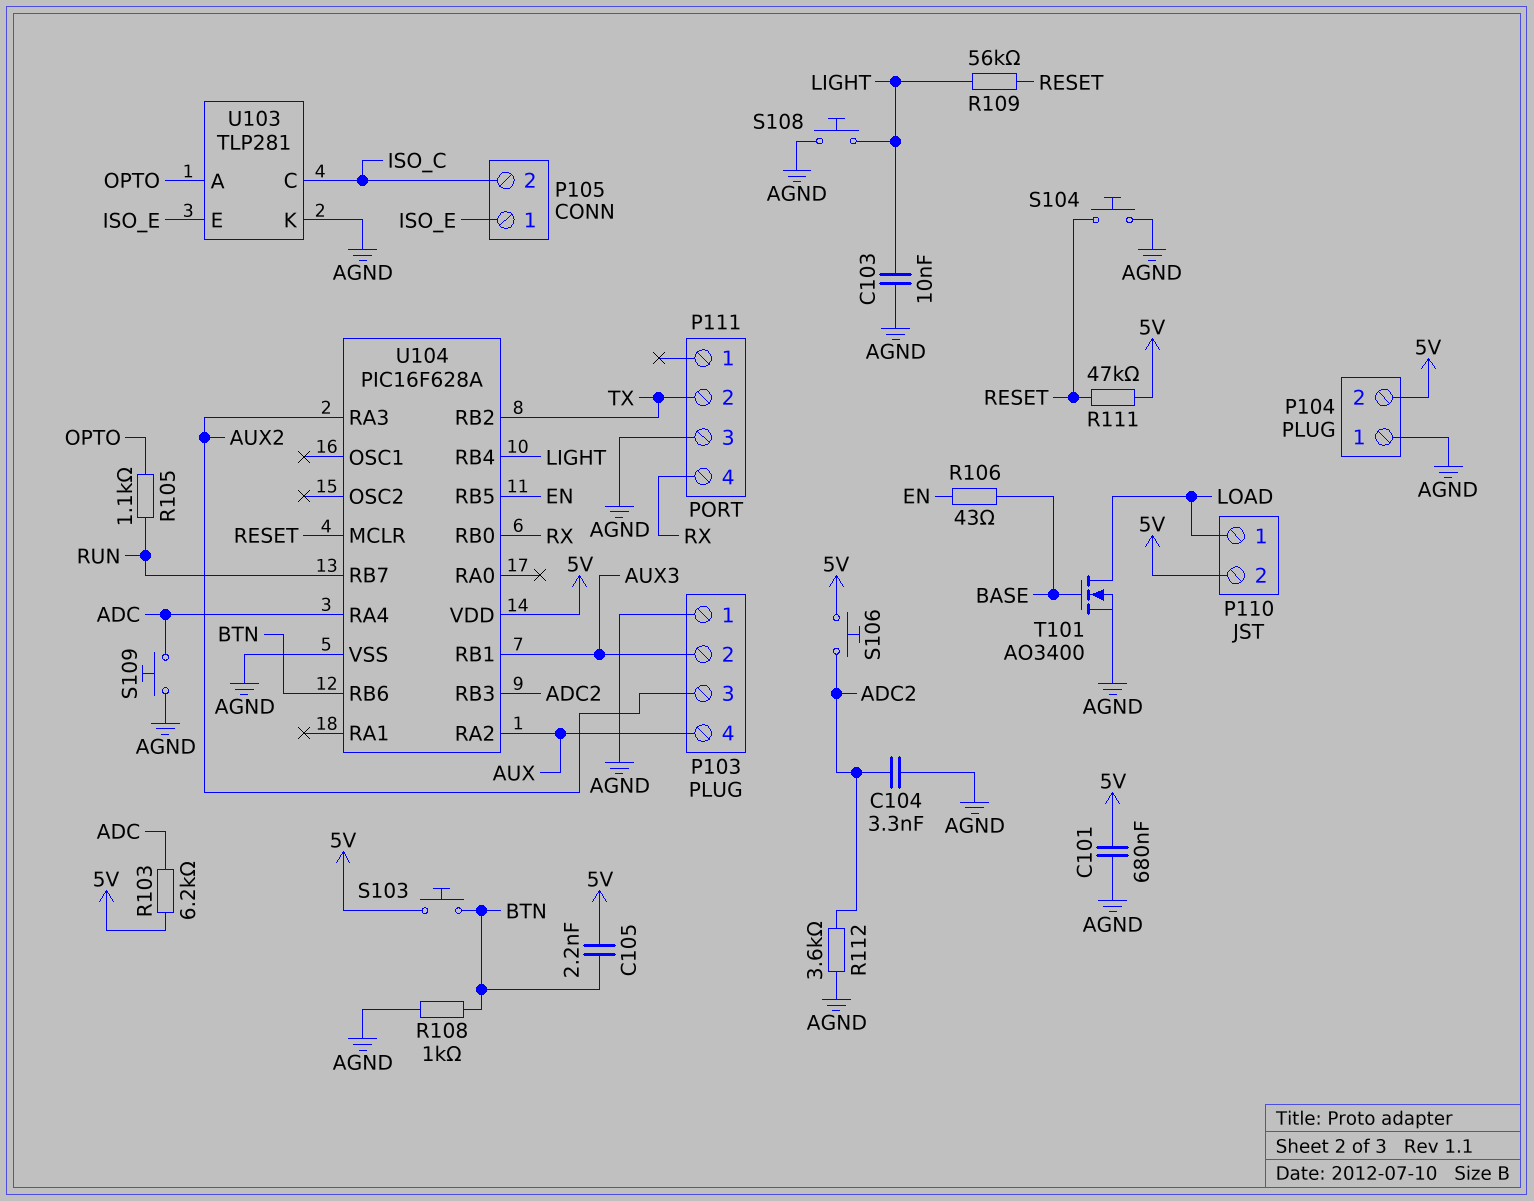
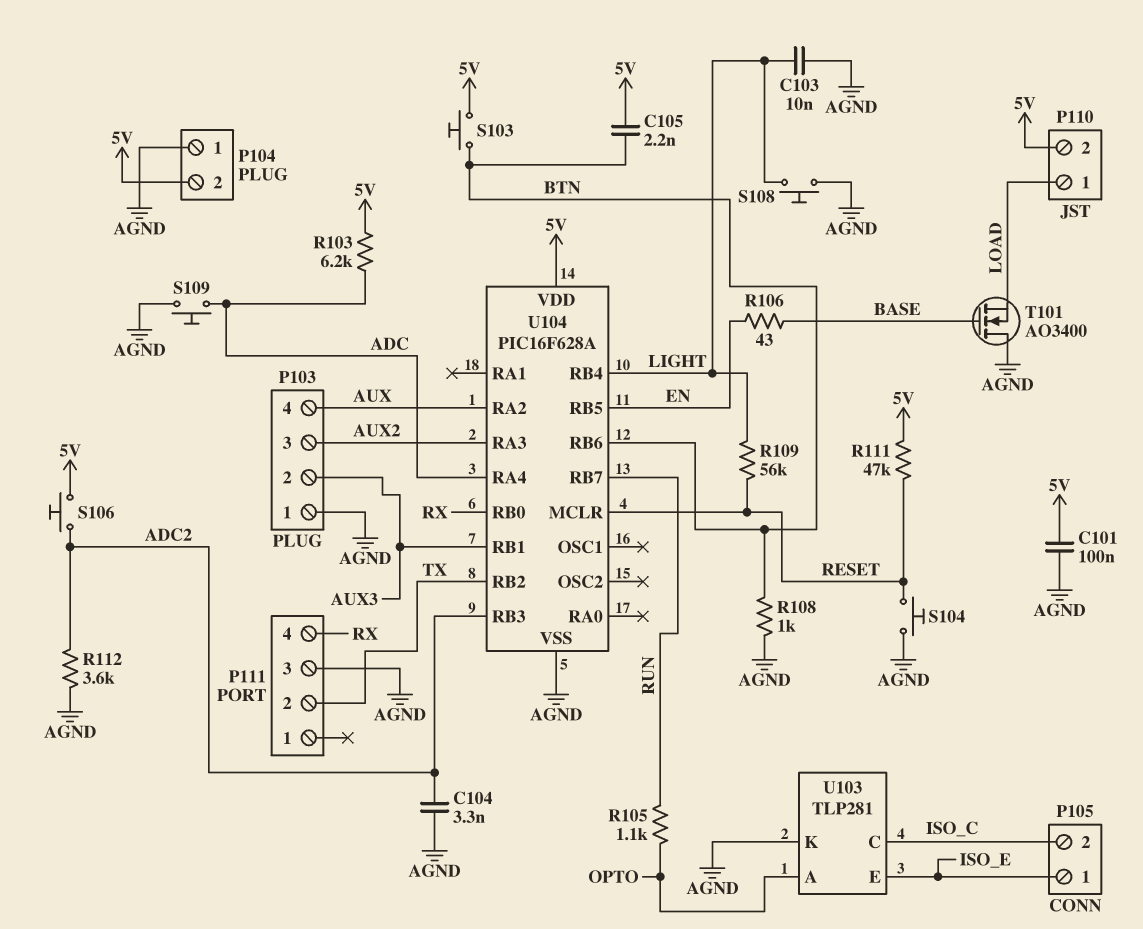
C101: 680nF (5V, AGND) -> 100nF (5V, AGND)
T101: NMOS AO3400 (G BASE, D LOAD, S AGND) -> NMOS AO3400 (G BASE, D AGND, S LOAD)

